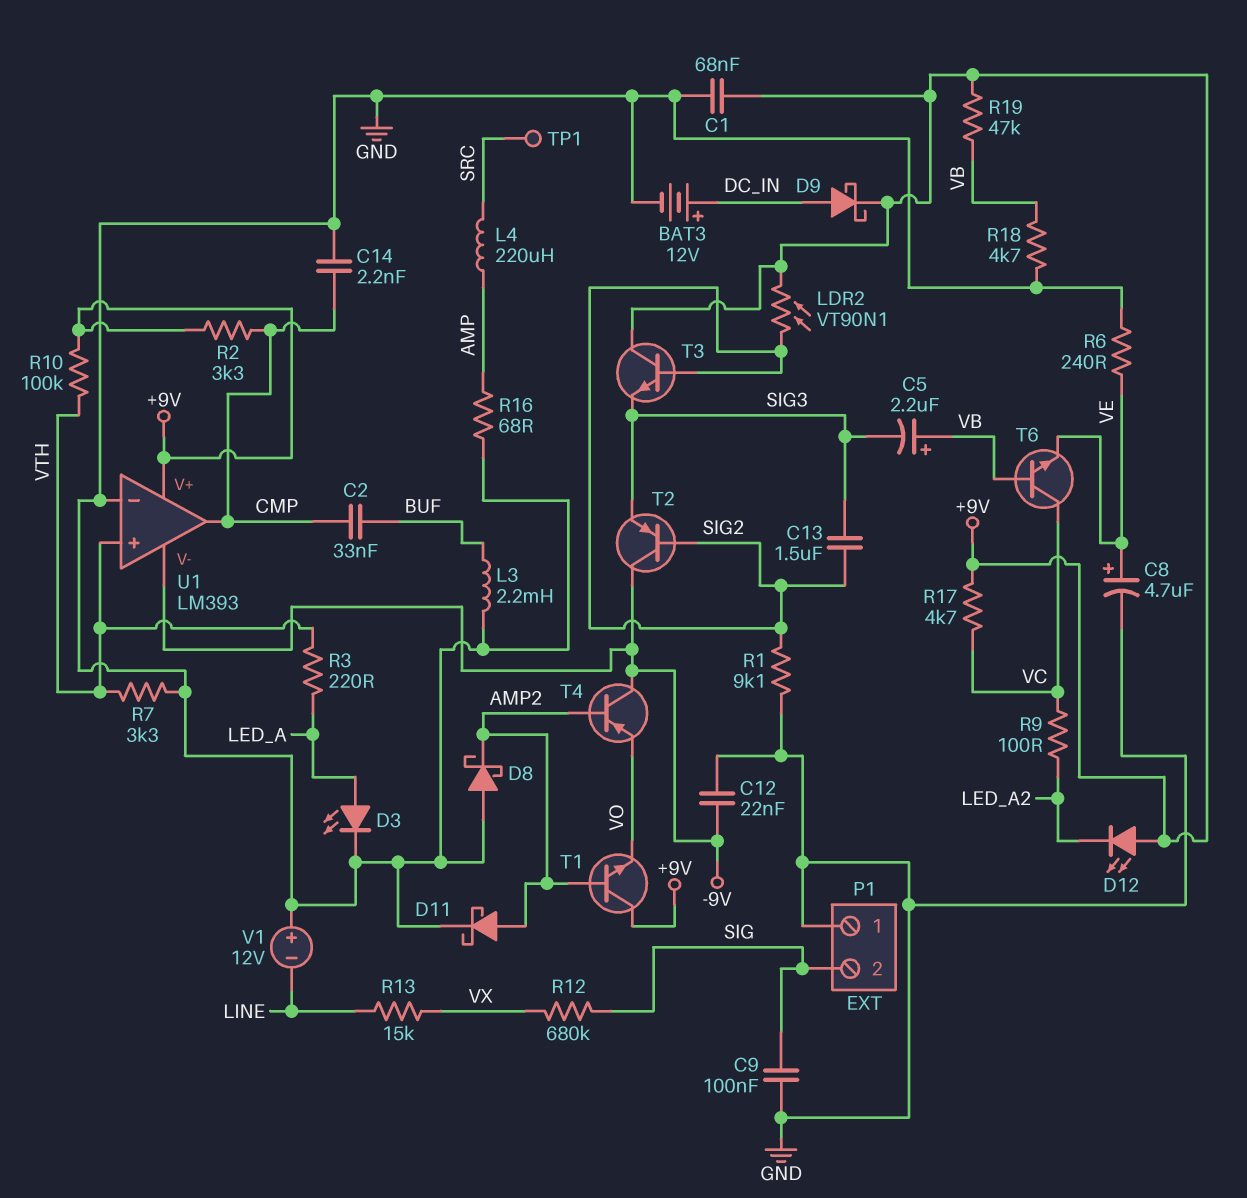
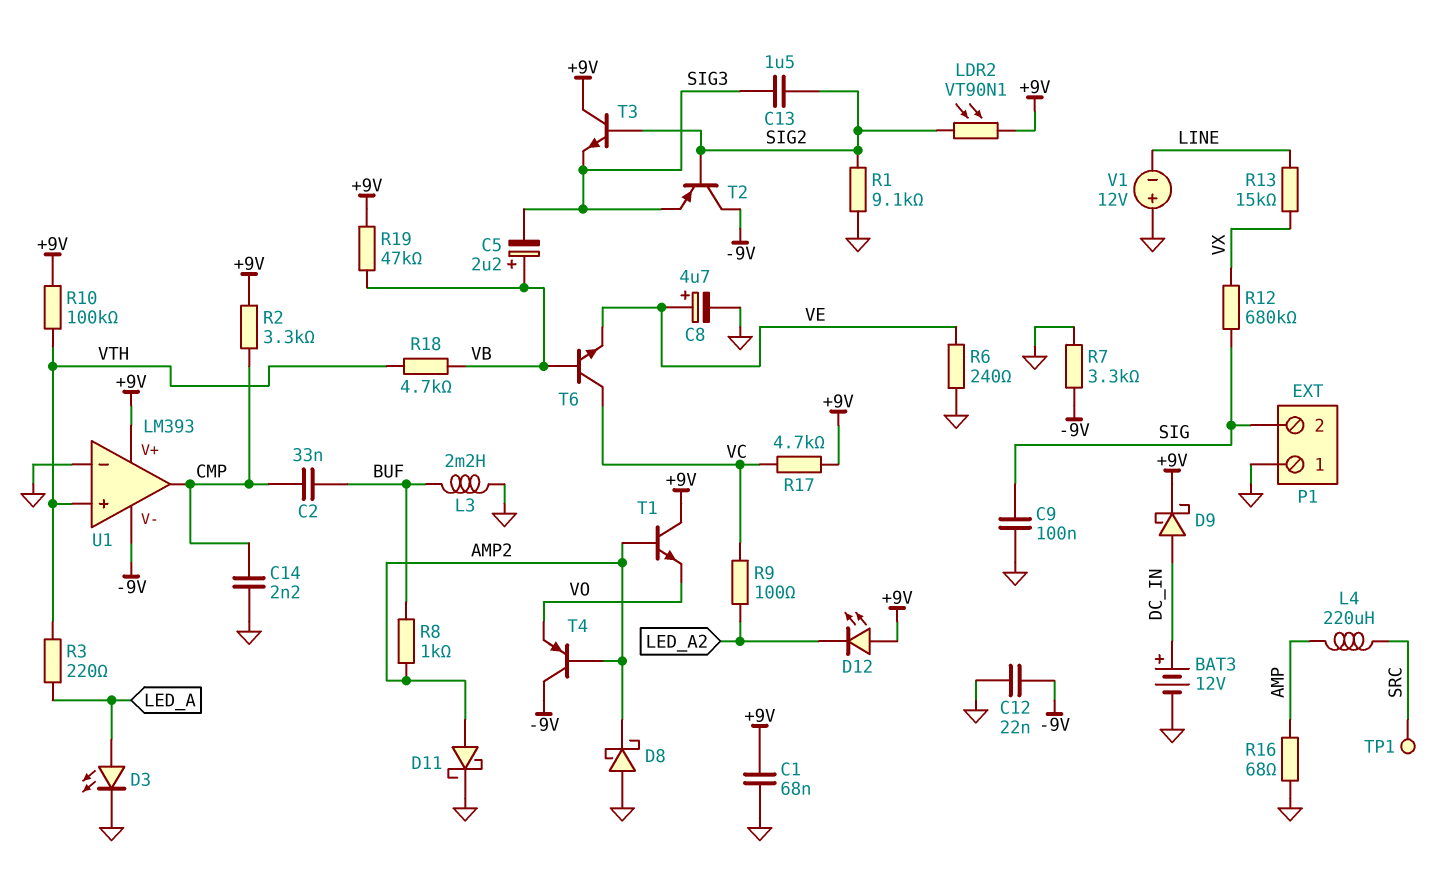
R7: 3.3k (GND, VTH) -> 3.3k (-9V, GND)
R8: none -> 1k (AMP2, BUF)
R18: 4.7k (GND, VB) -> 4.7k (VB, VTH)

